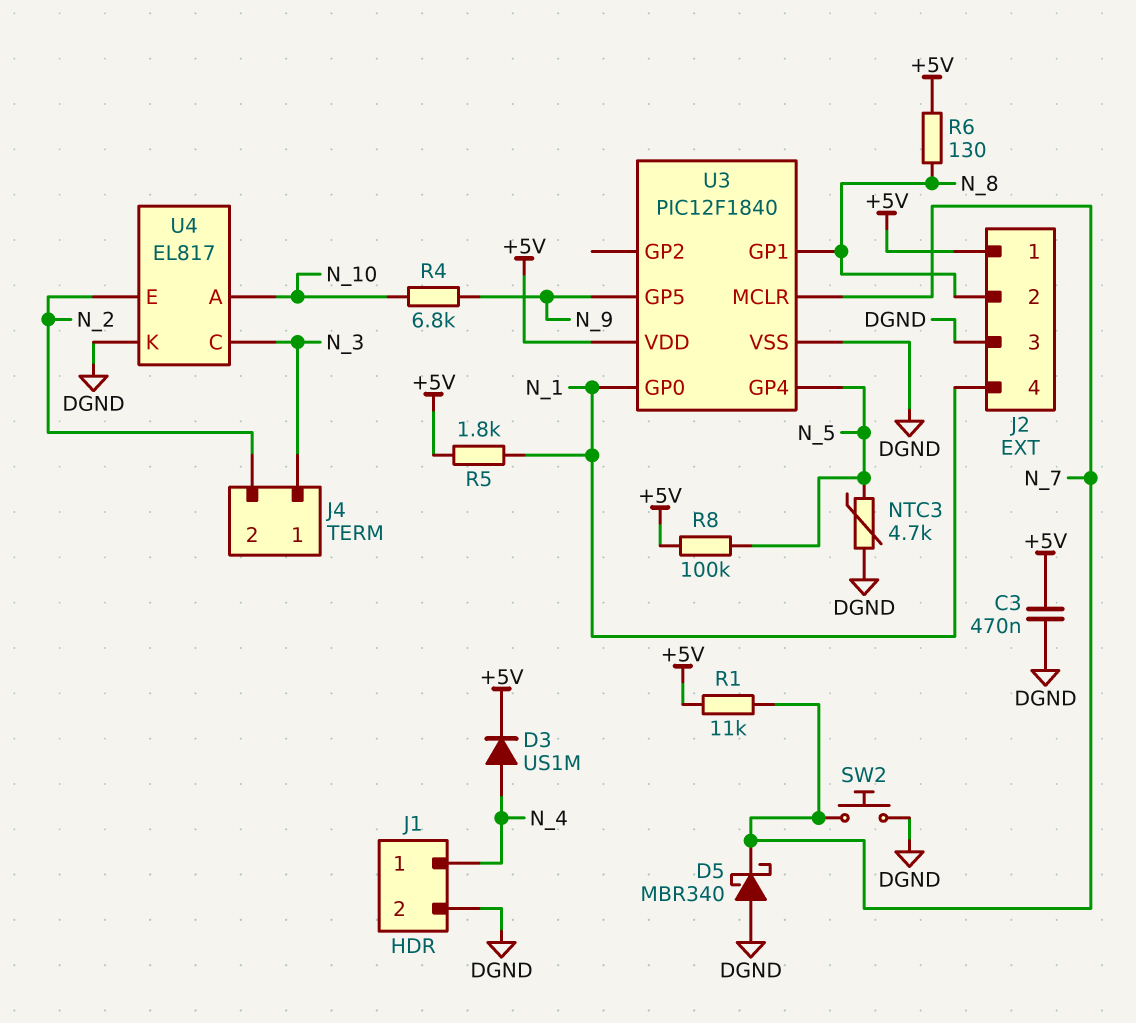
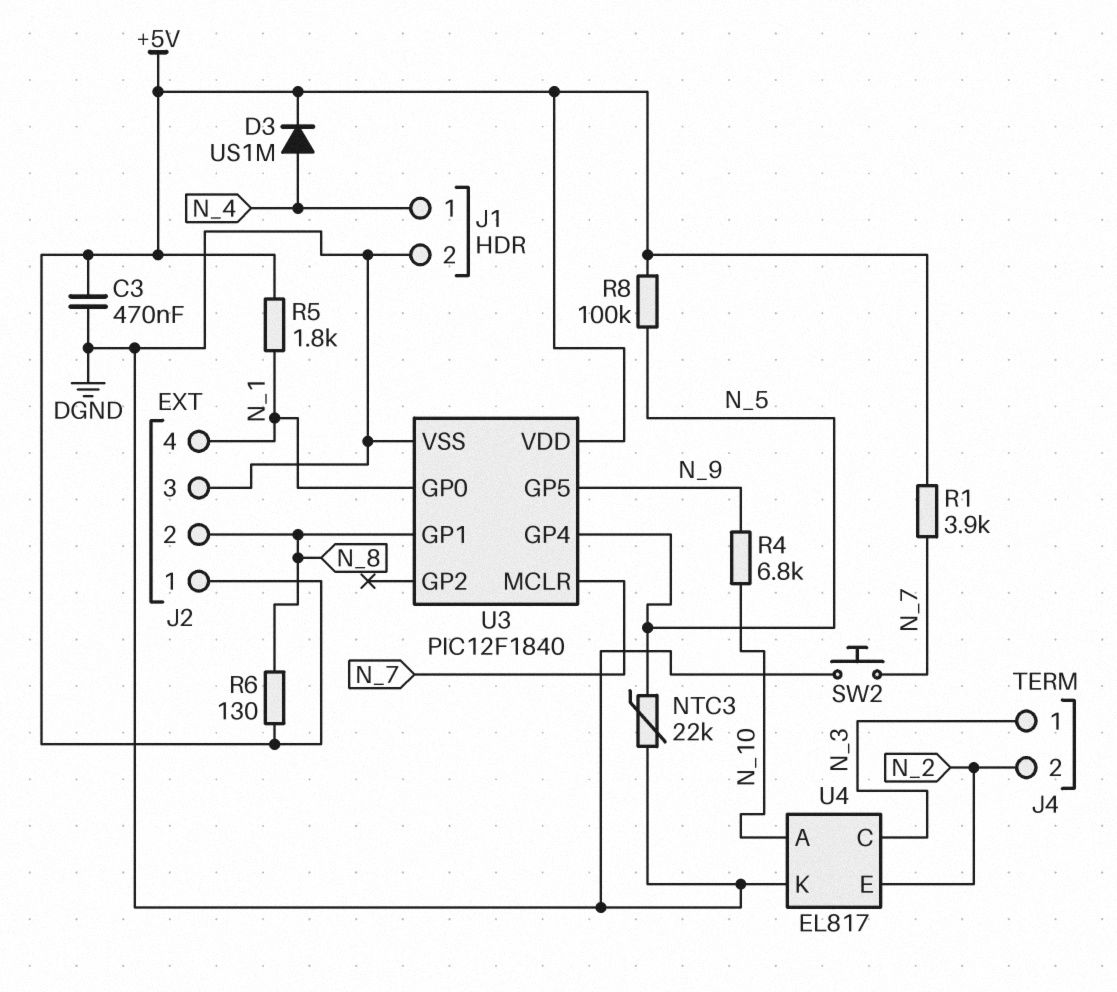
D5: schottky MBR340 (A DGND, K N_7) -> none
NTC3: 4.7k (DGND, N_5) -> 22k (DGND, N_5)
R1: 11k (+5V, N_7) -> 3.9k (+5V, N_7)

